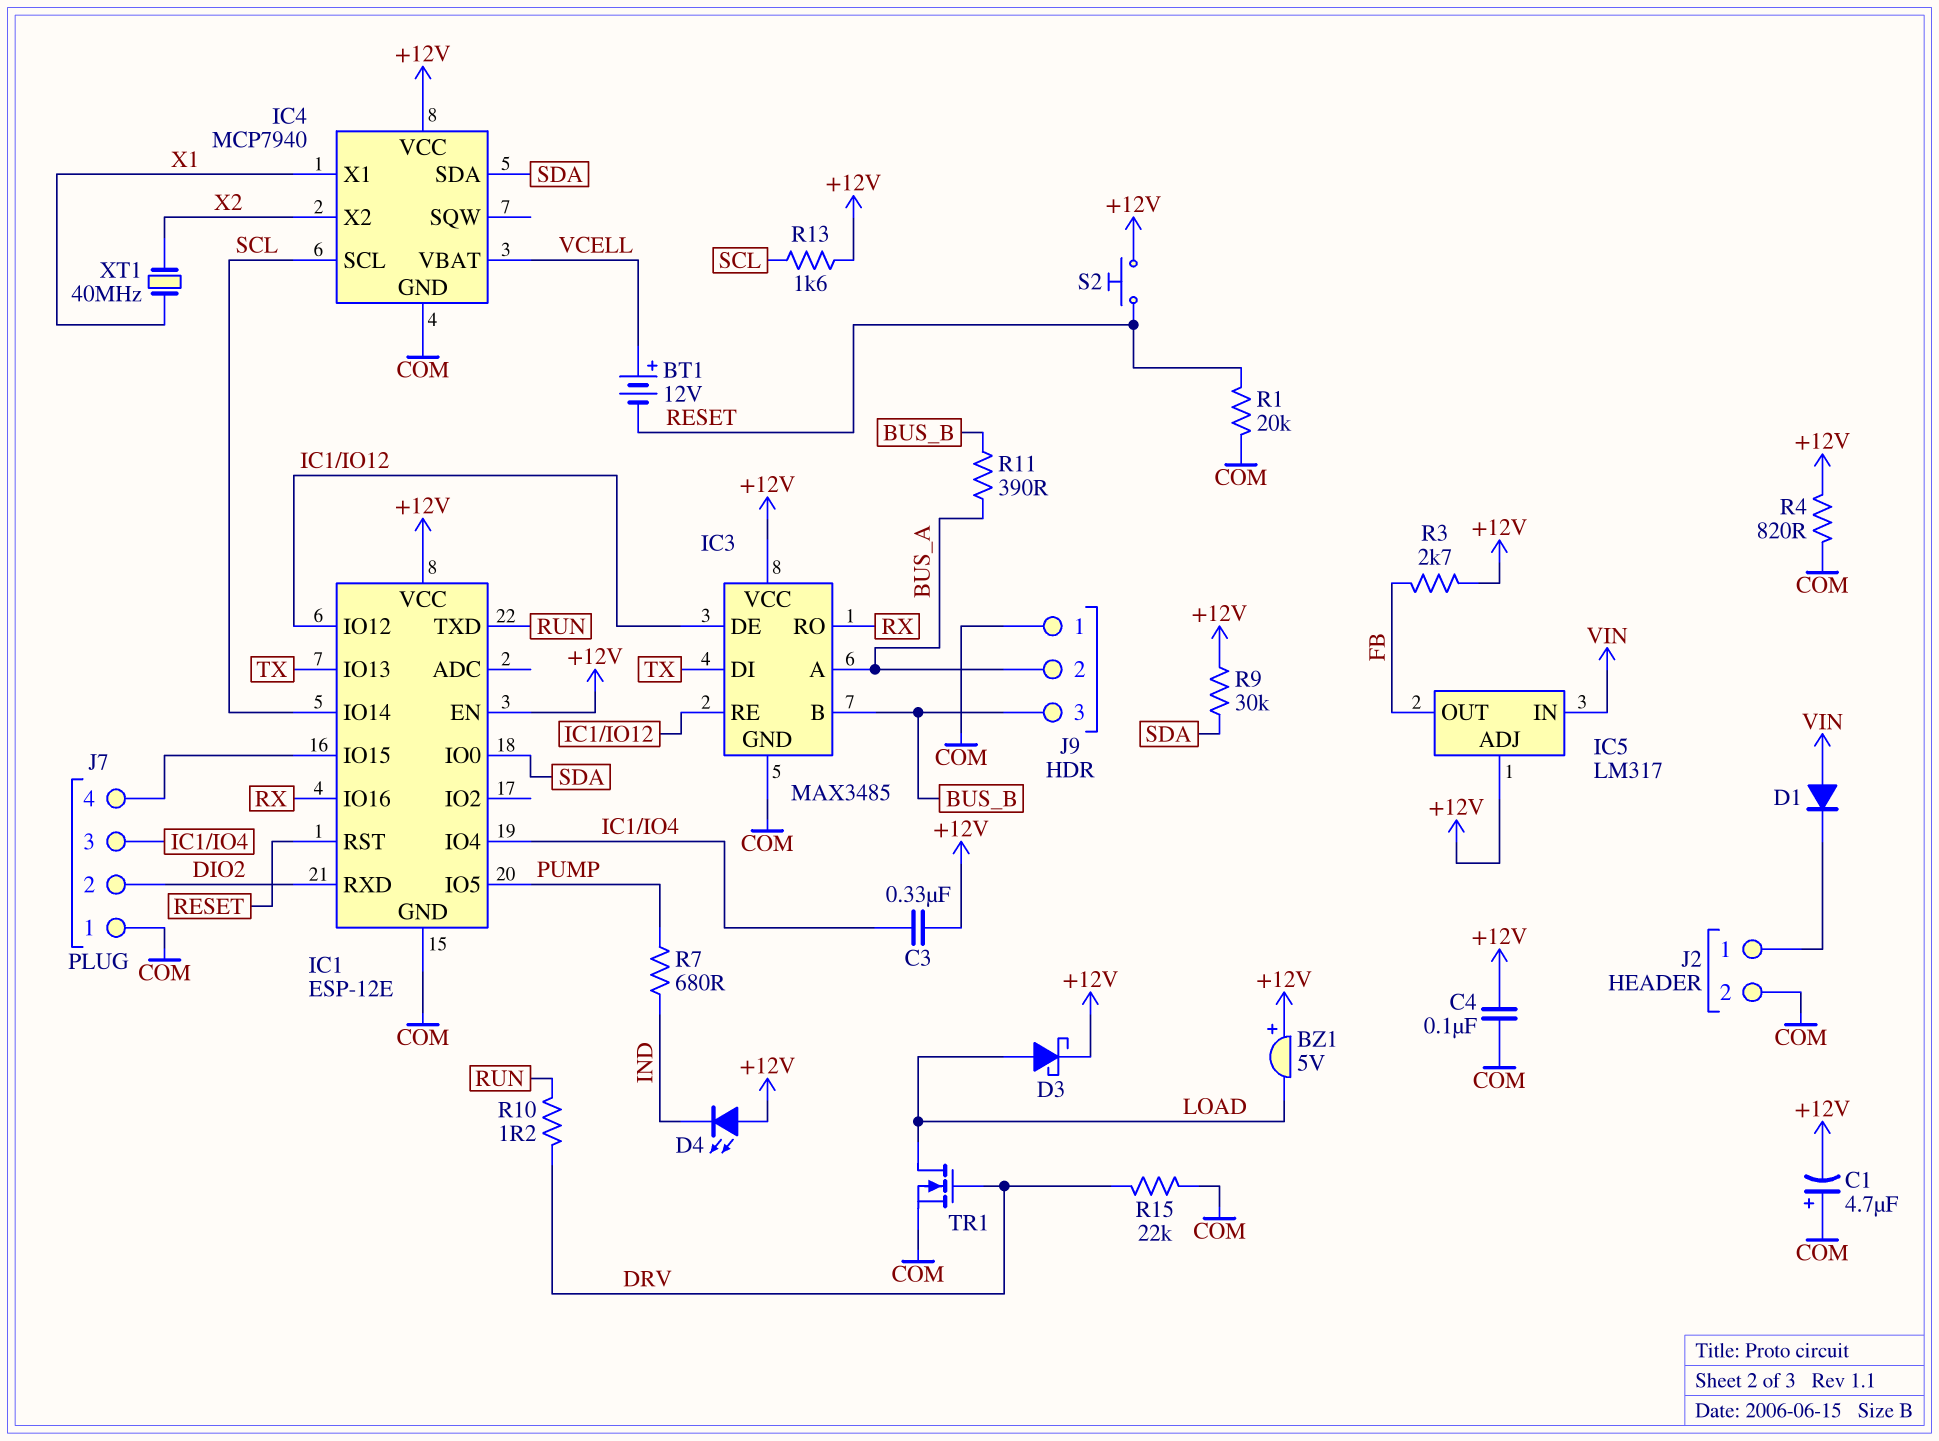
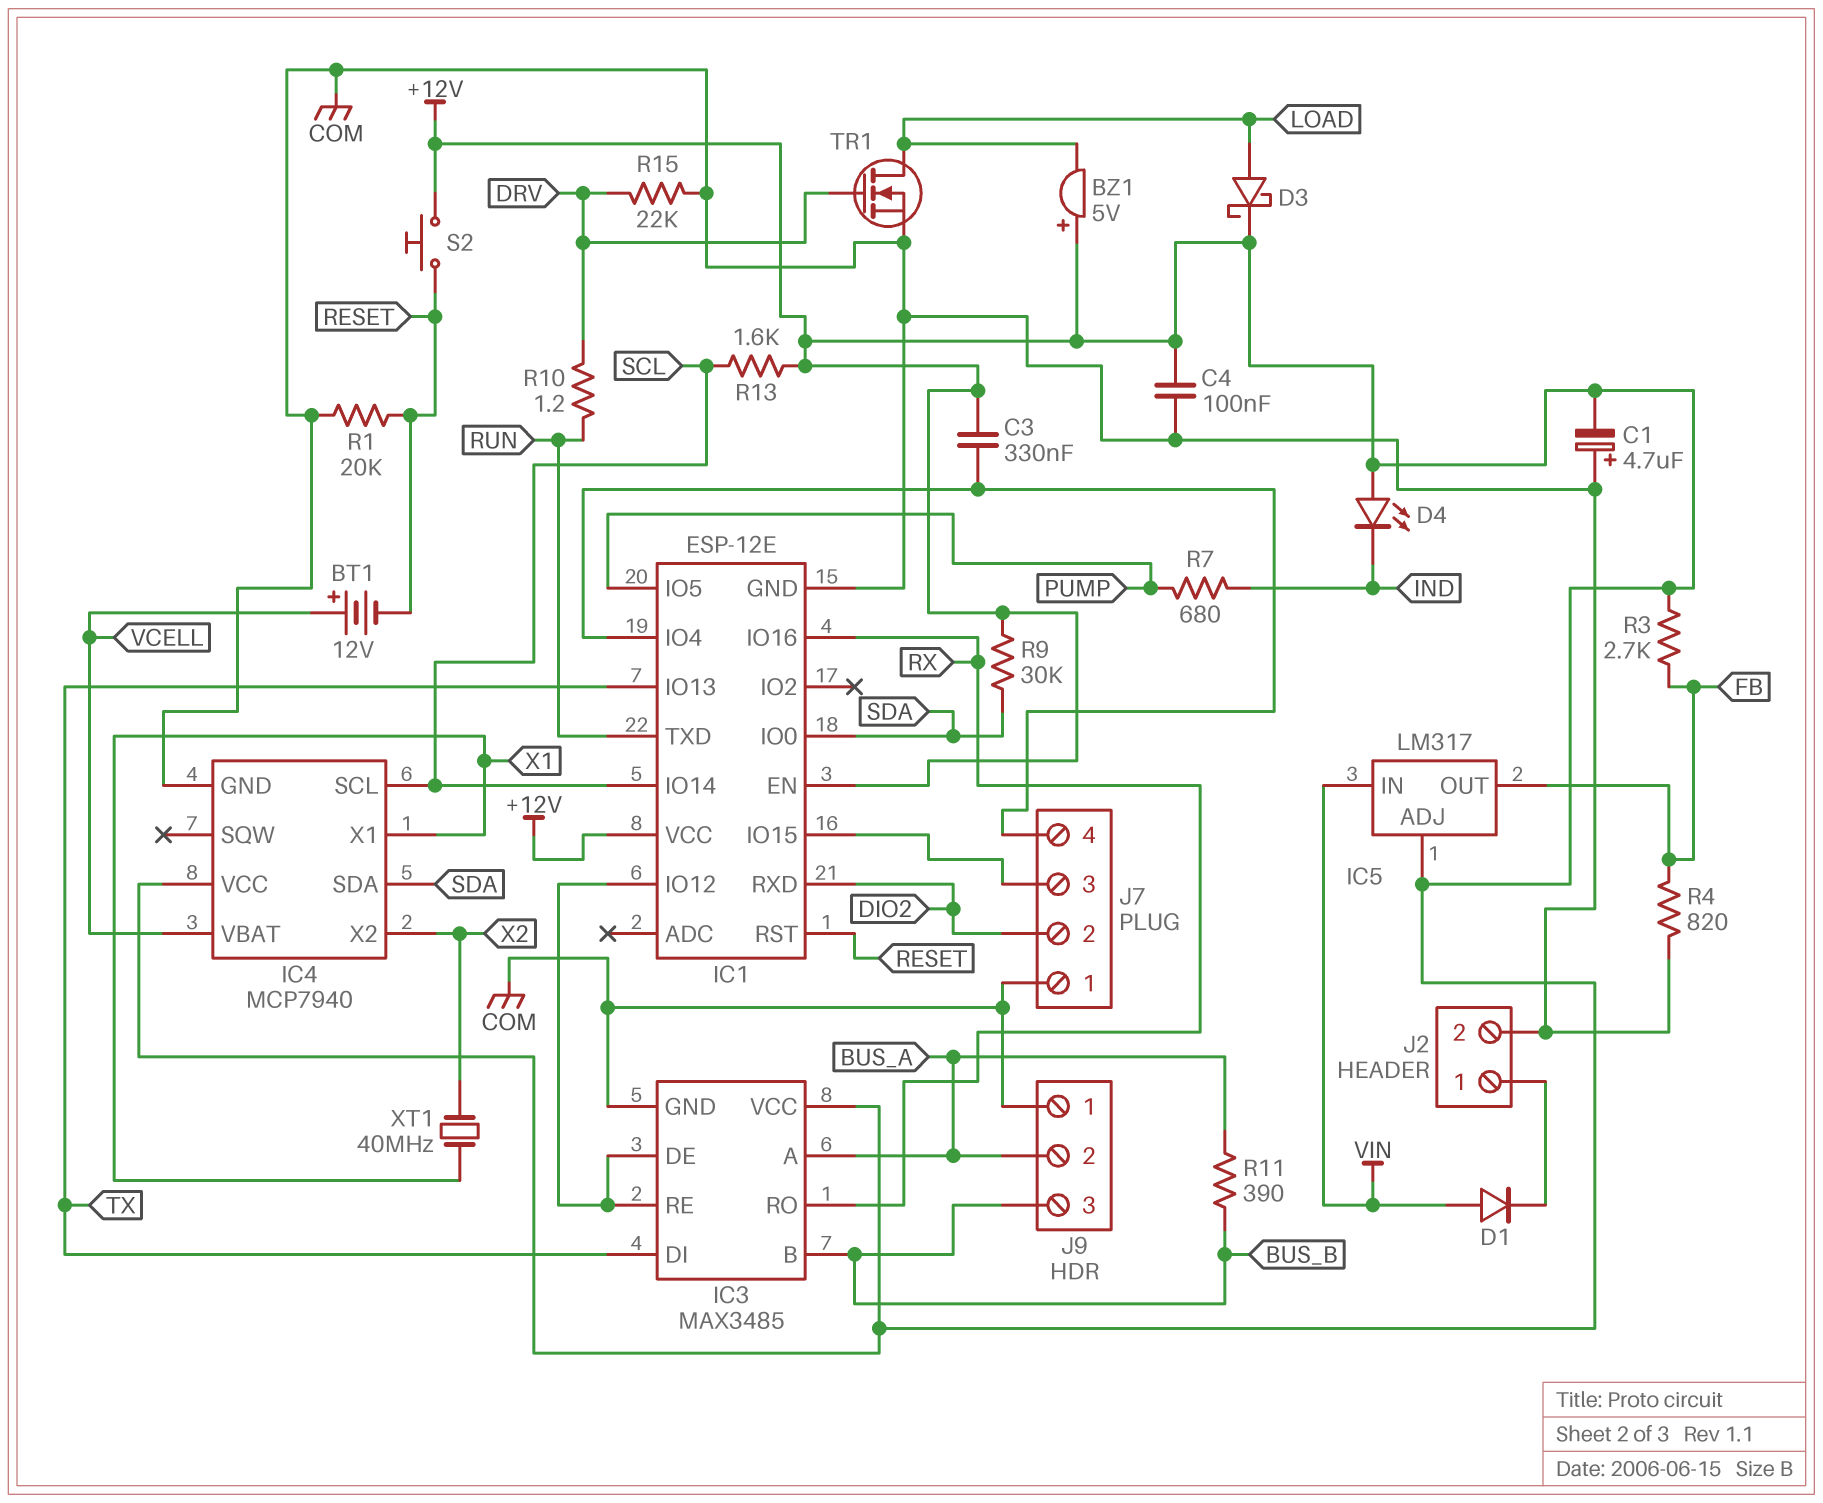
J7 pin 3: IC1/IO4 -> IC1/IO15
J7 pin 4: IC1/IO15 -> IC1/IO4
R4: 820 (+12V, COM) -> 820 (COM, FB)

